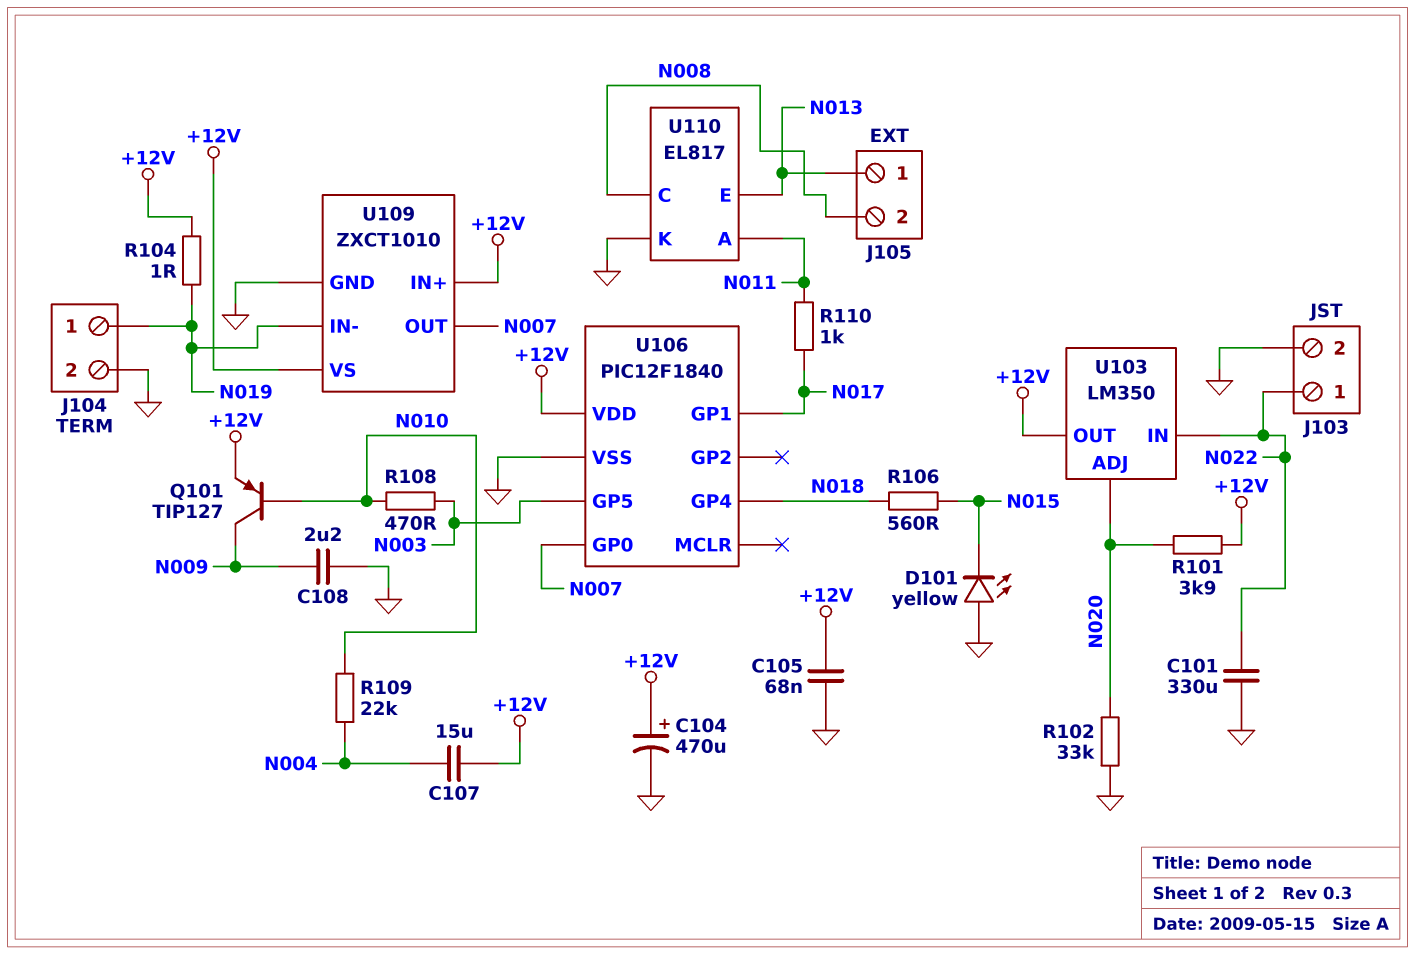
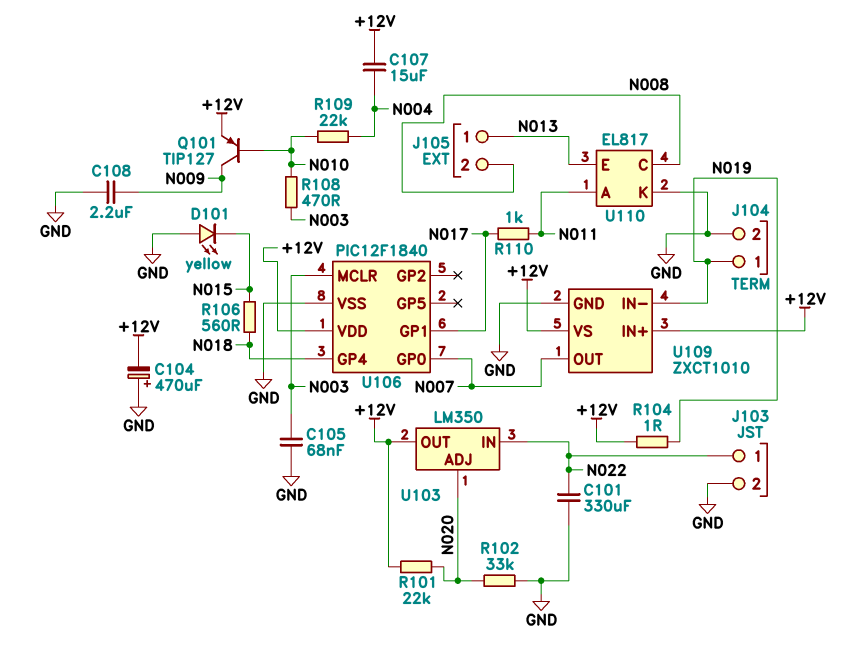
C104: 470uF (plus +12V, minus GND) -> 470uF (plus GND, minus +12V)
C105: 68nF (+12V, GND) -> 68nF (GND, N003)
R101: 3.9k (+12V, N020) -> 22k (+12V, N020)
U106 pin GP5: N003 -> none
U106 pin MCLR: none -> N003

